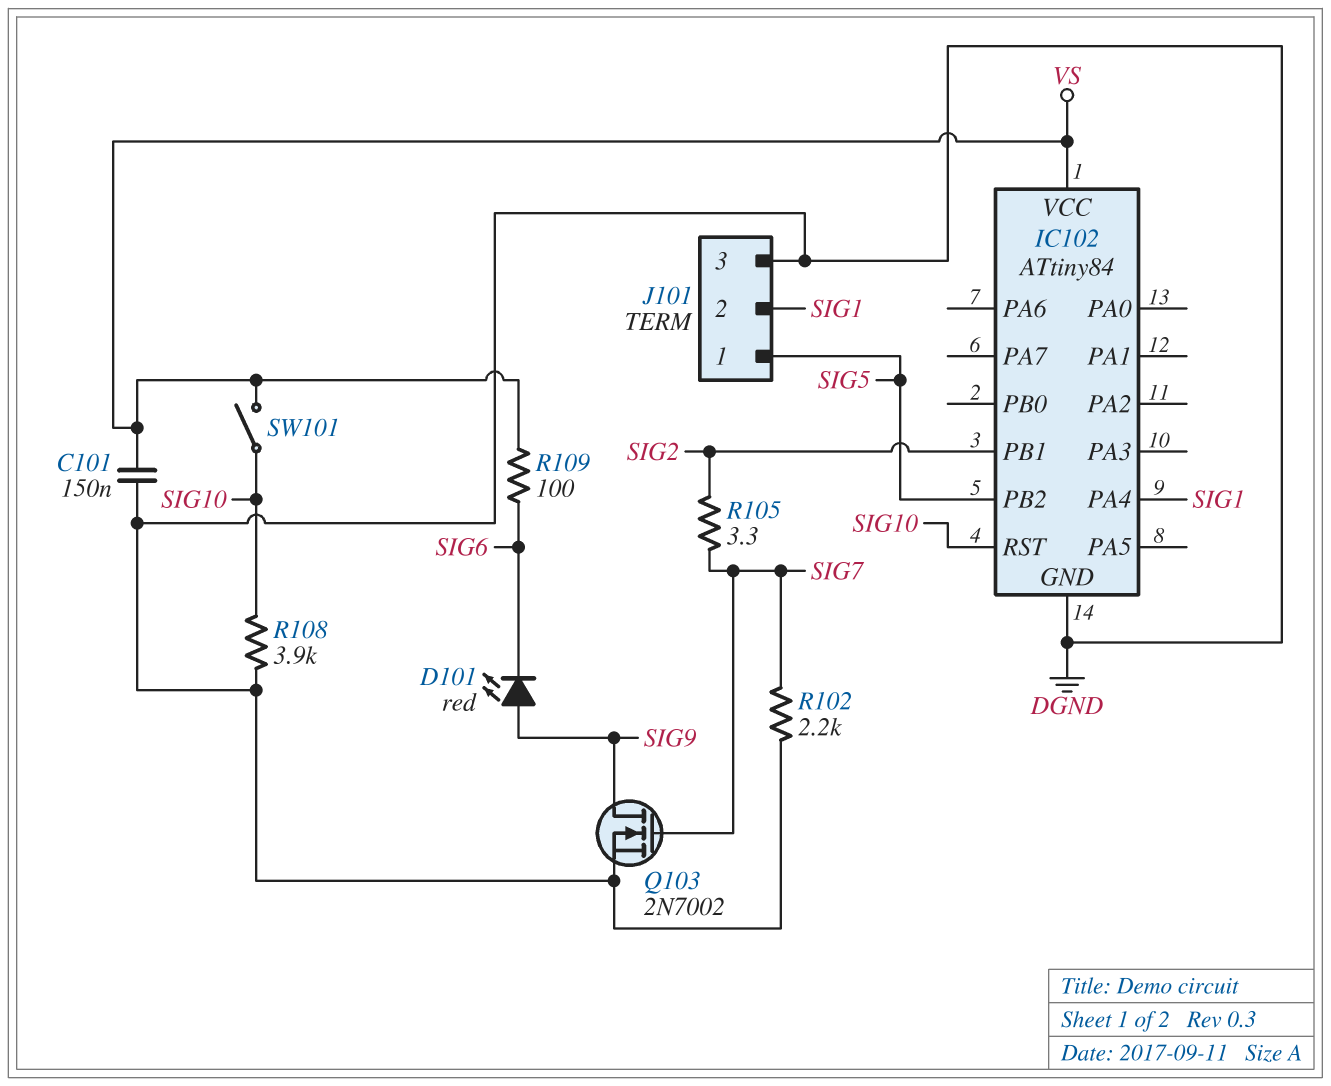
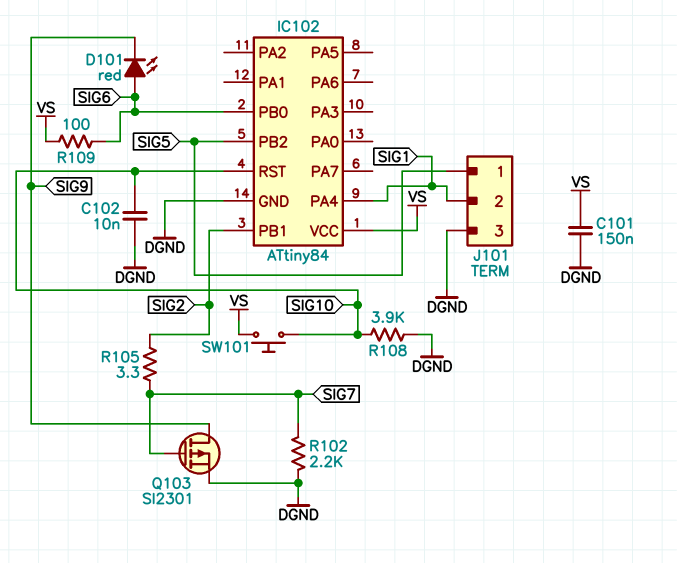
C102: none -> 10nF (DGND, SIG10)
D101: LED red (A SIG9, K SIG6) -> LED red (A SIG6, K SIG9)
IC102 pin PB0: none -> SIG6
Q103: NMOS 2N7002 (G SIG7, D SIG9, S DGND) -> PMOS SI2301 (G SIG7, D SIG9, S DGND)
SW101: switch (SIG10, VS) -> button (SIG10, VS)

